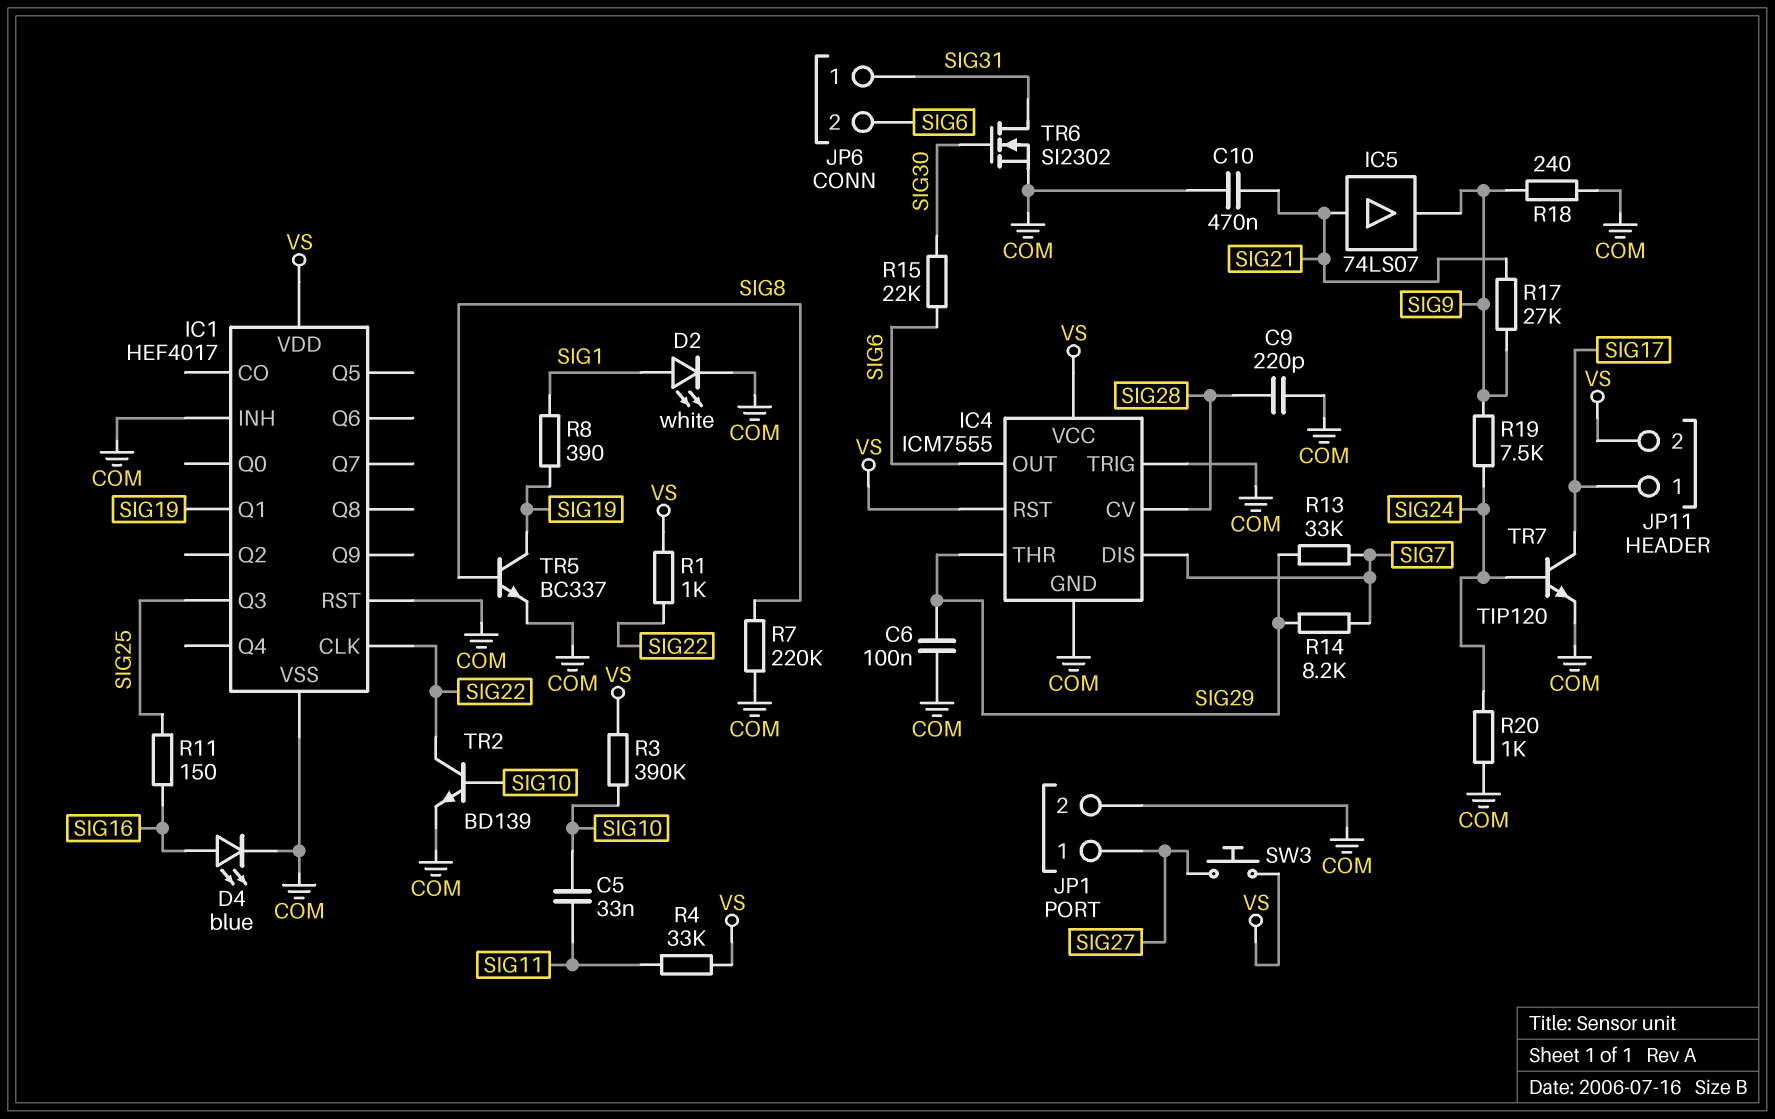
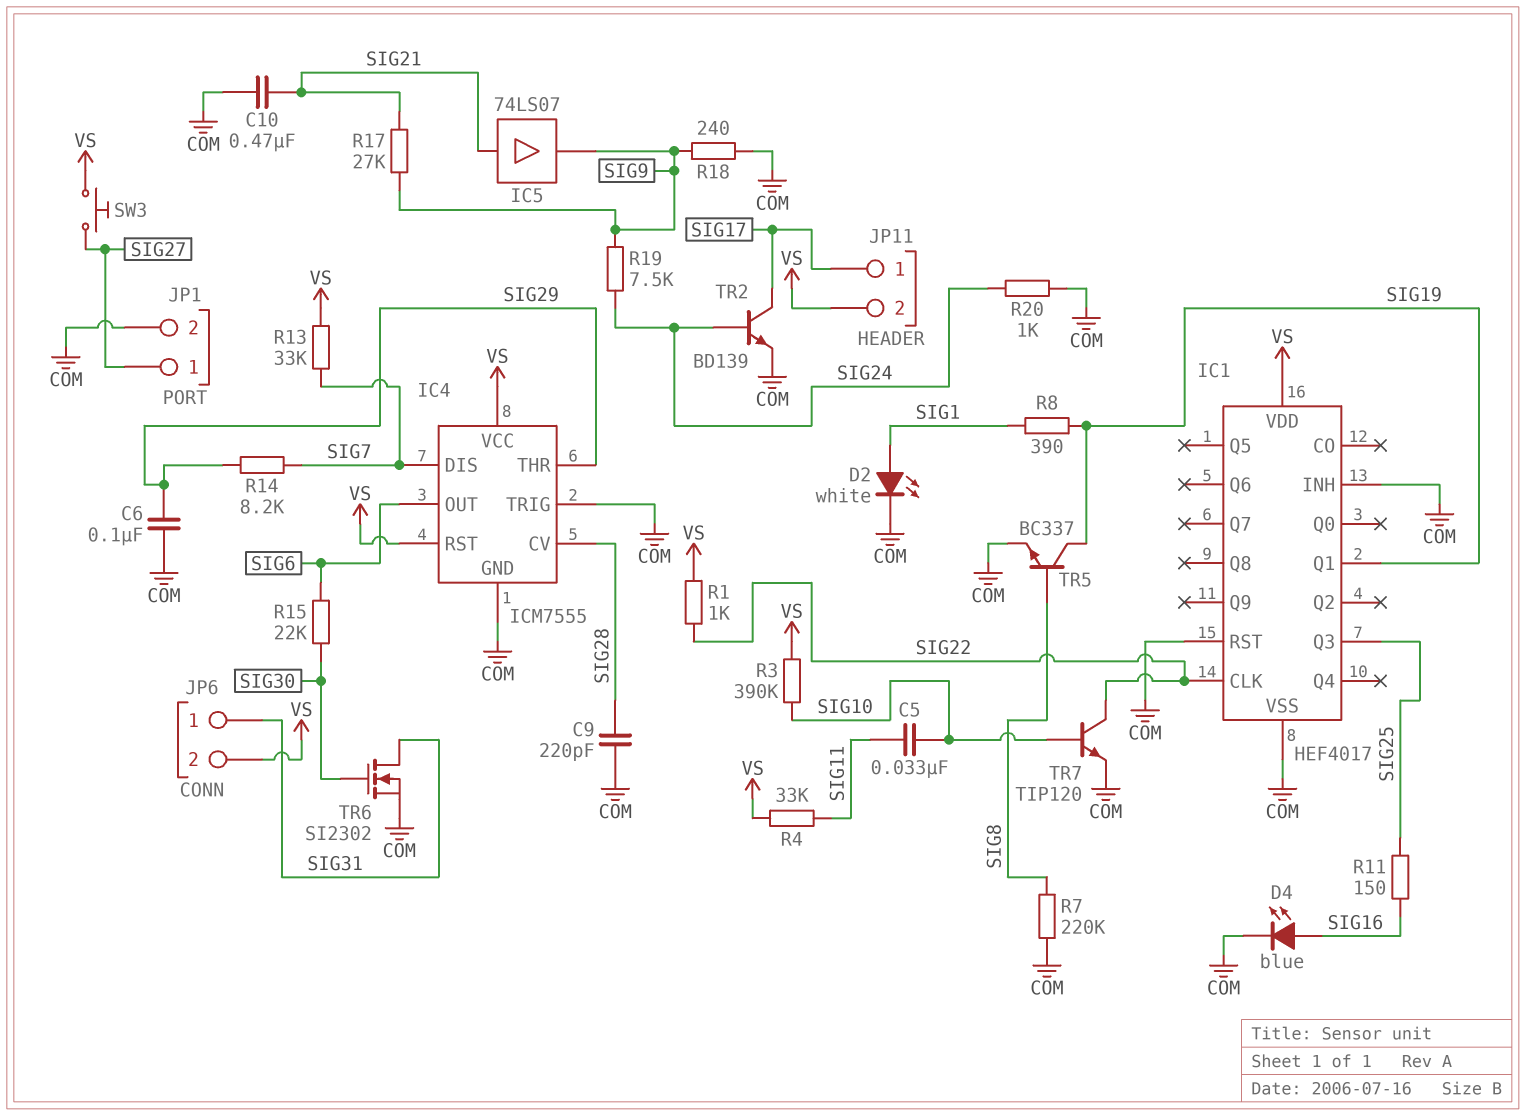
JP6 pin 2: SIG6 -> VS
R13: 33k (SIG7, SIG29) -> 33k (SIG7, VS)
TR2: NPN BD139 (B SIG10, C SIG22, E COM) -> NPN BD139 (B SIG24, C SIG17, E COM)
TR7: NPN TIP120 (B SIG24, C SIG17, E COM) -> NPN TIP120 (B SIG10, C SIG22, E COM)

